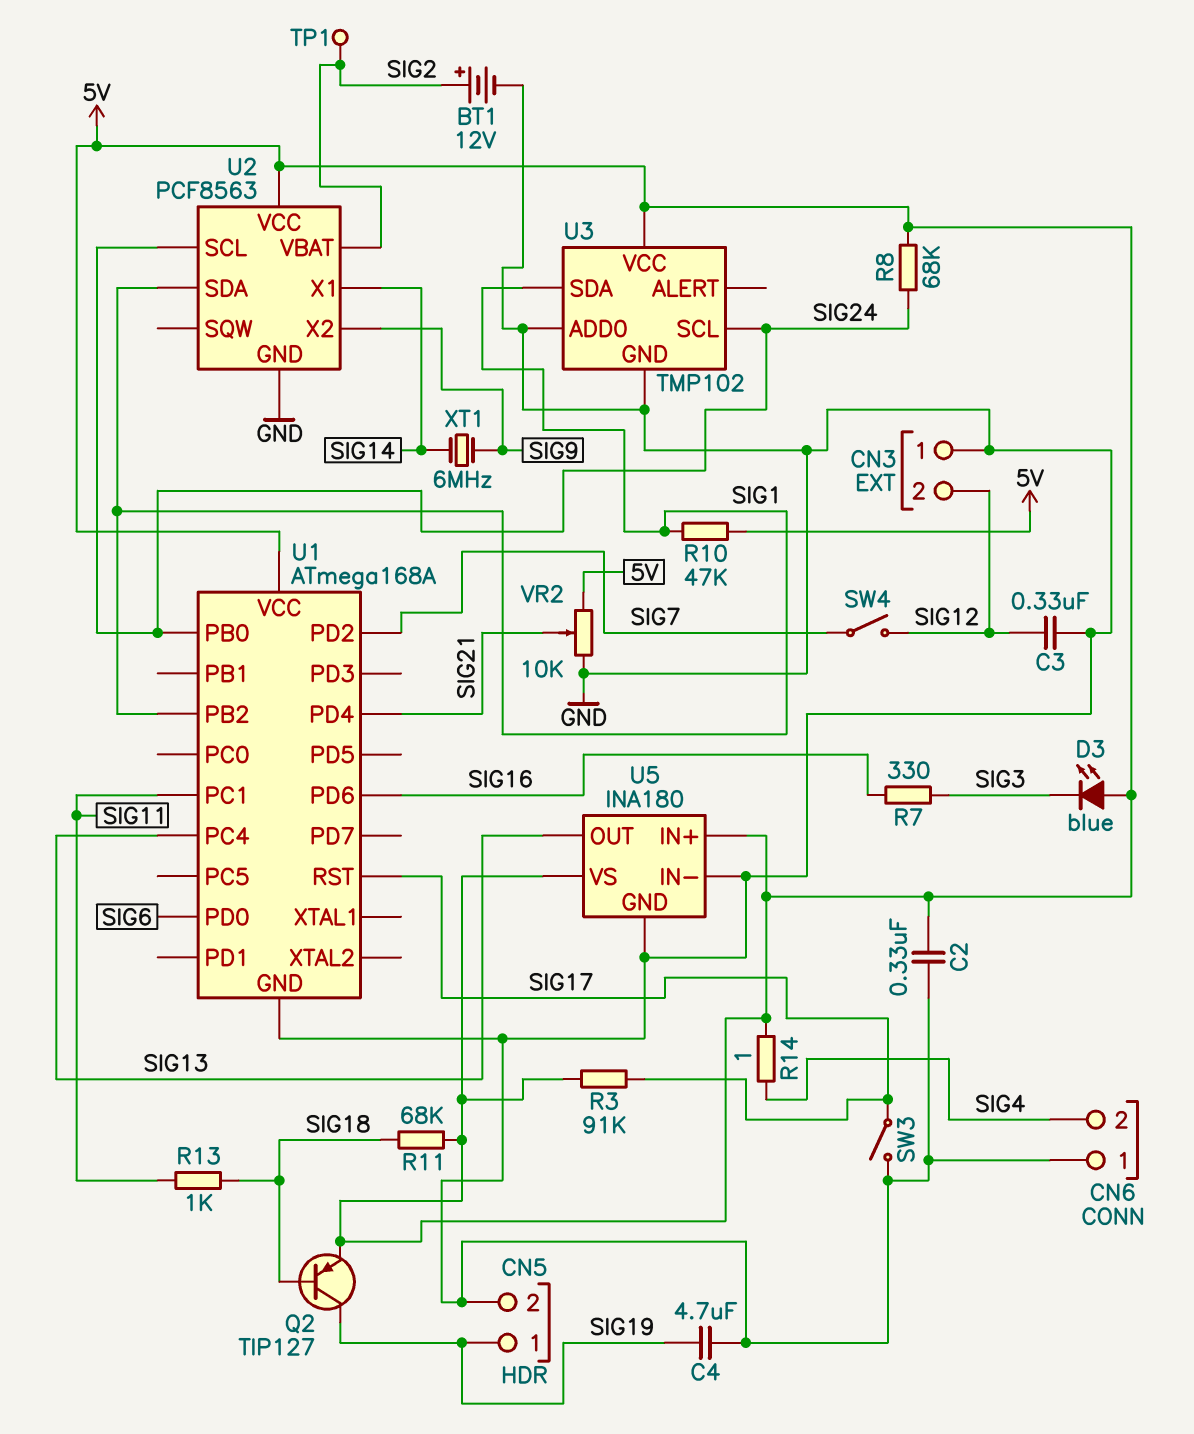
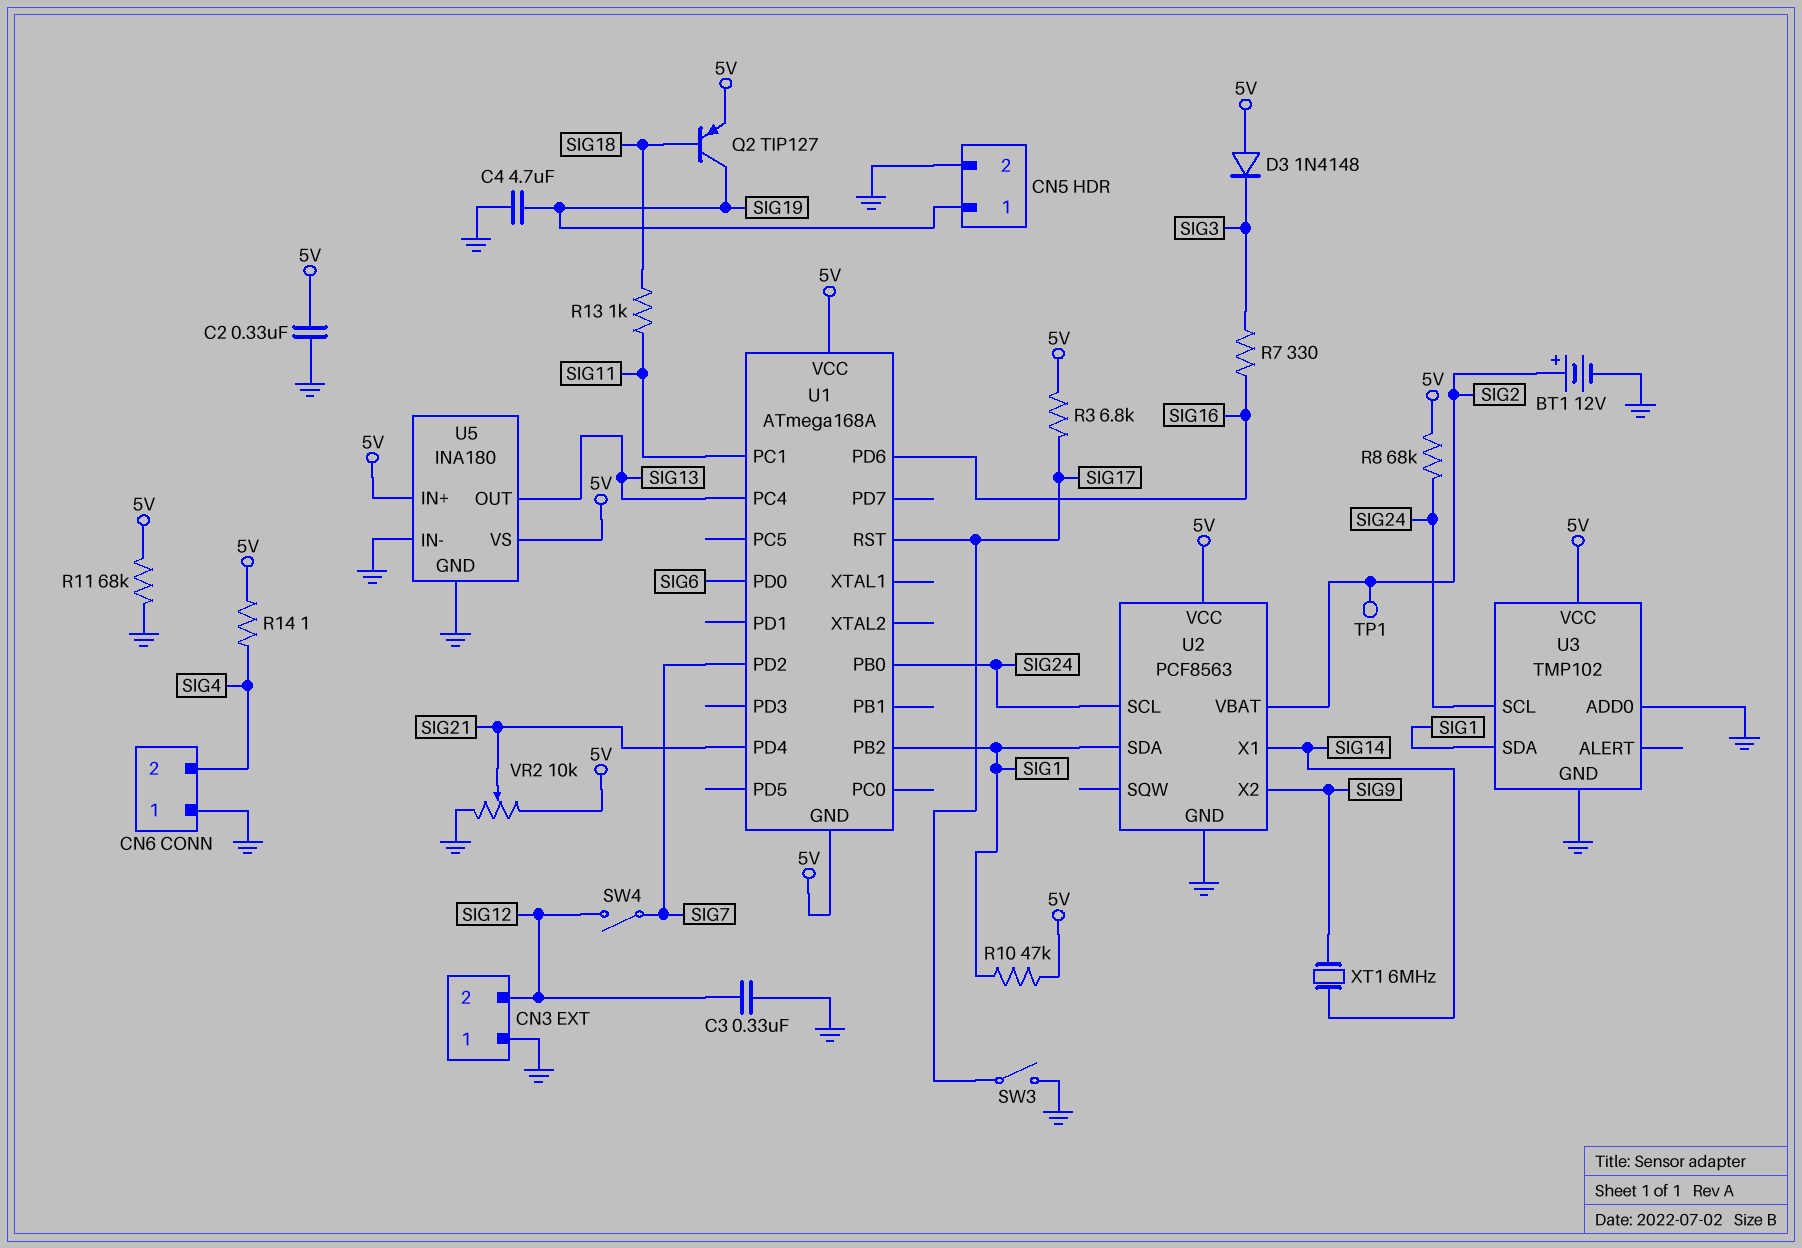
D3: LED blue (A 5V, K SIG3) -> diode 1N4148 (A 5V, K SIG3)
R3: 91k (5V, SIG17) -> 6.8k (5V, SIG17)
R11: 68k (5V, SIG18) -> 68k (5V, GND)
U1 pin GND: GND -> 5V

